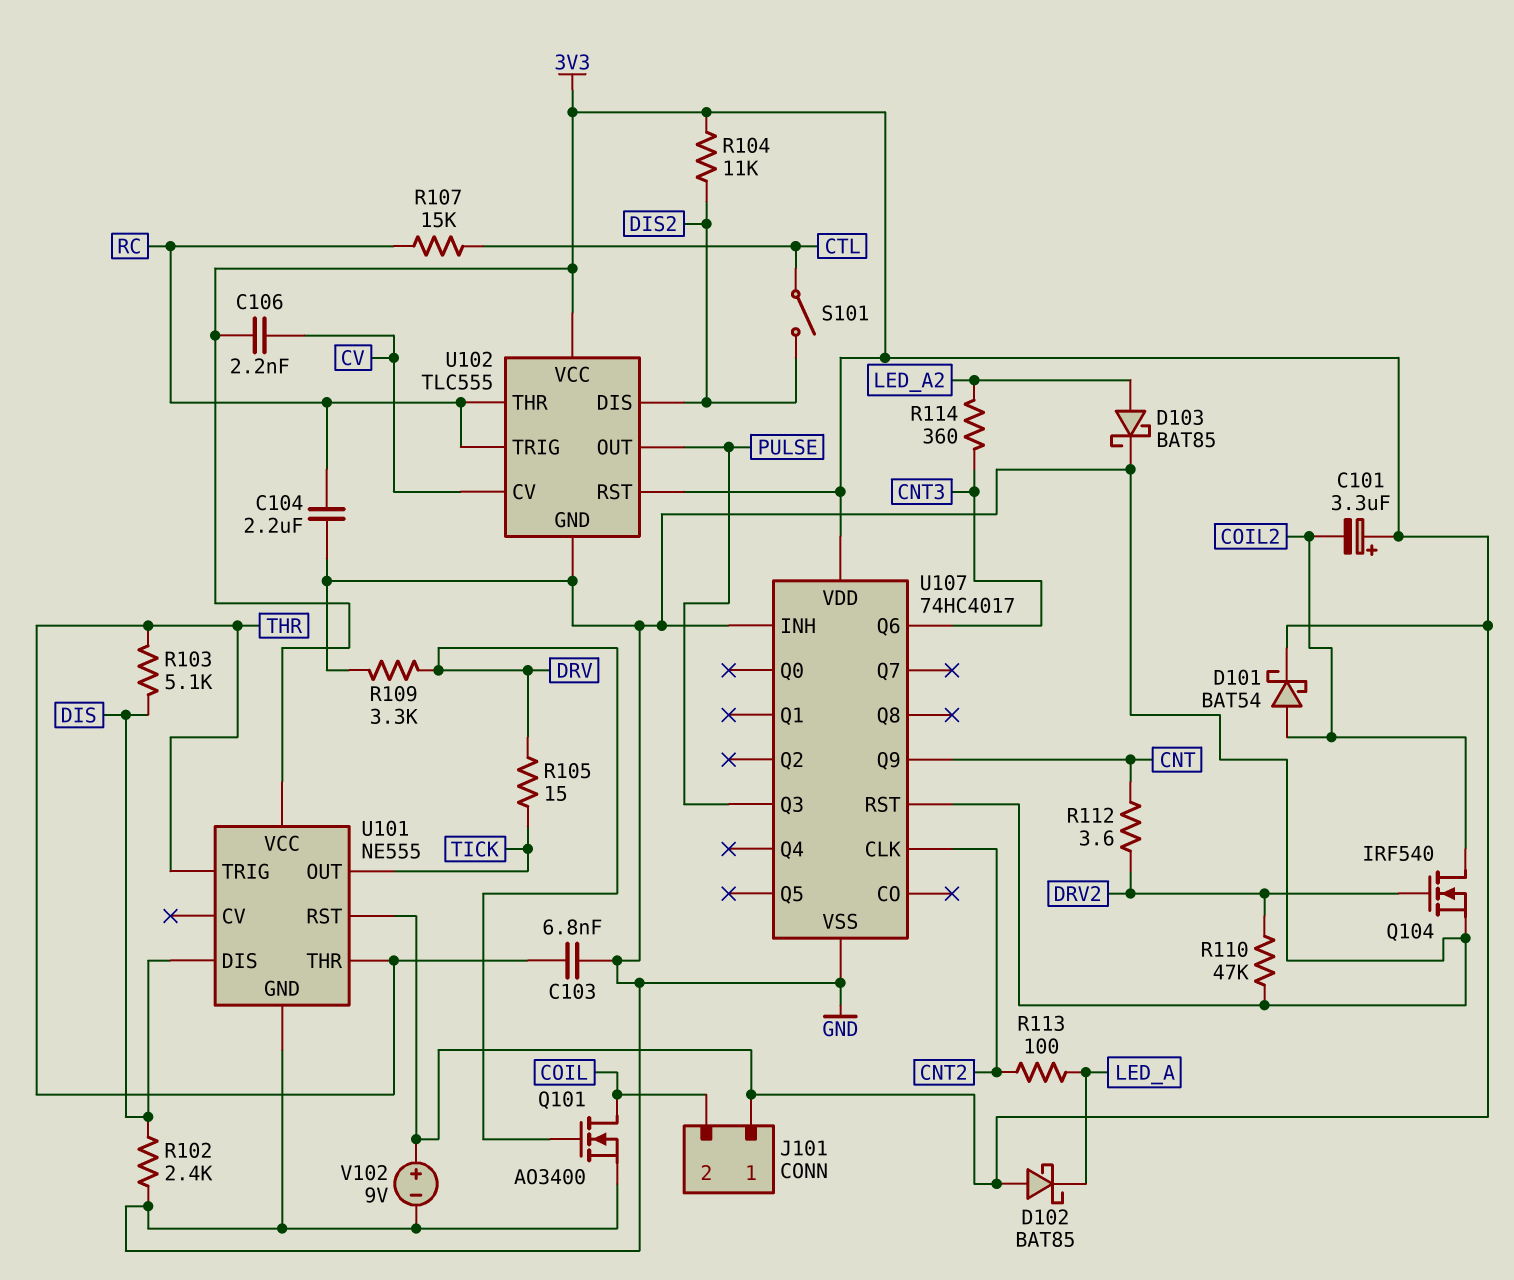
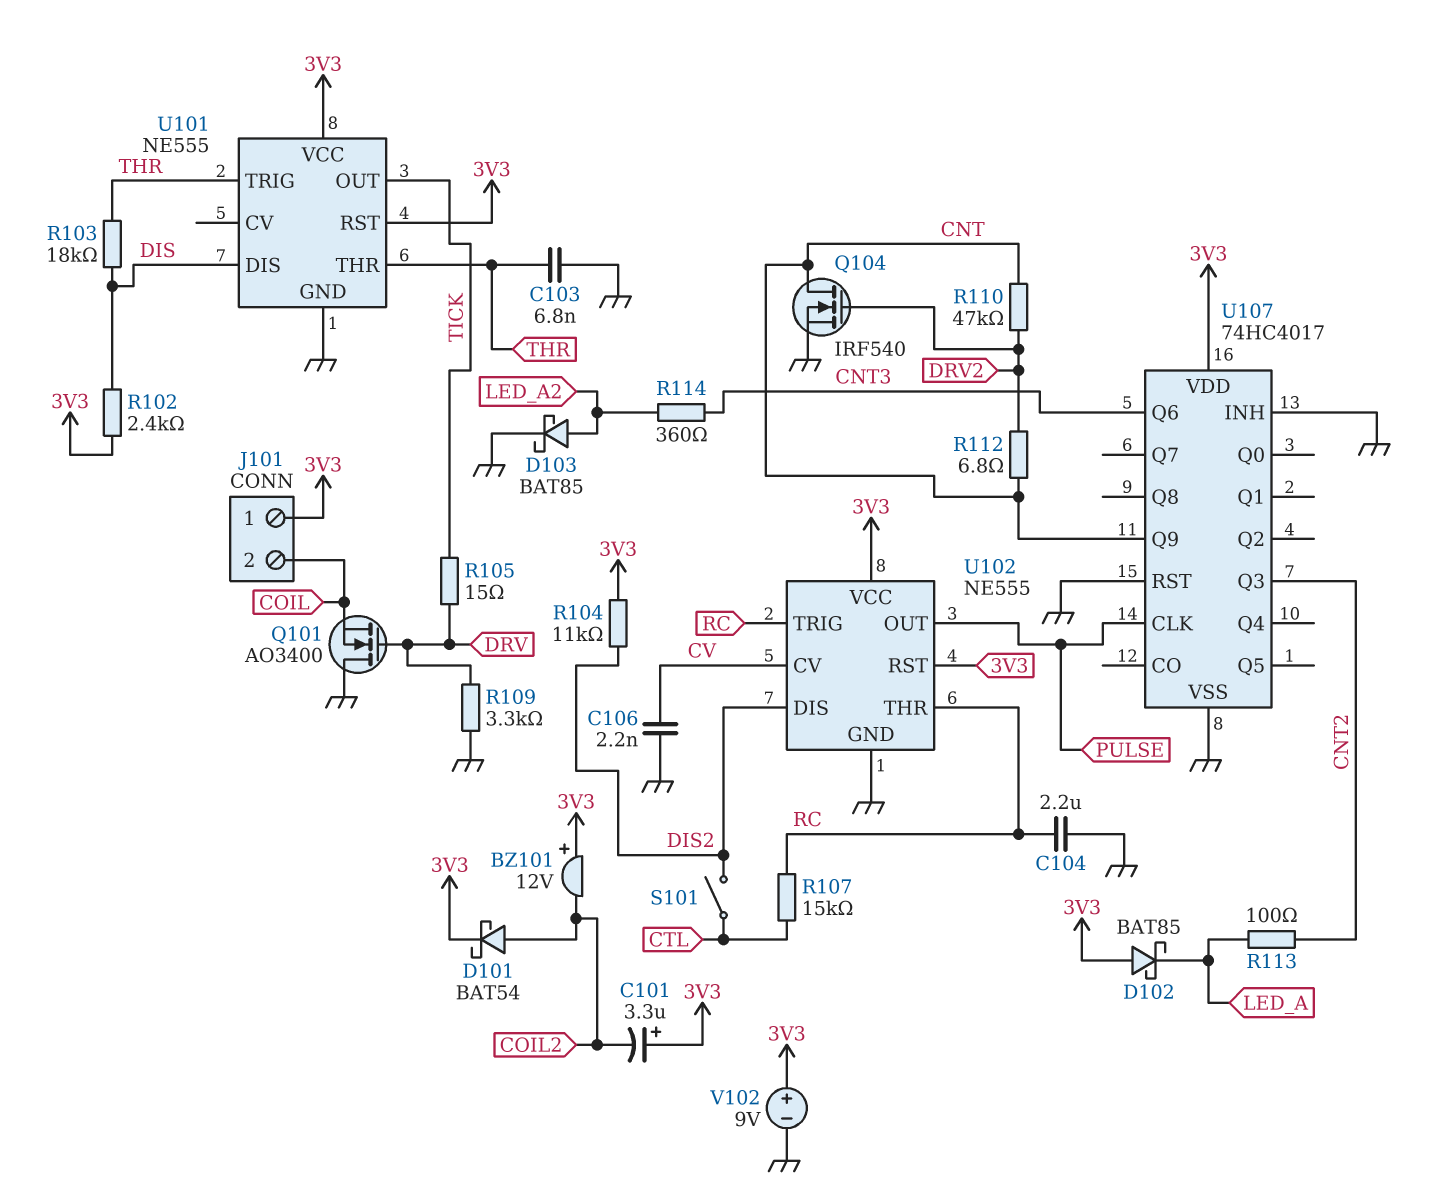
BZ101: none -> buzzer 12V (plus 3V3, minus COIL2)
C106: 2.2nF (3V3, CV) -> 2.2nF (CV, GND)
Q101: NMOS AO3400 (G DRV, D COIL, S GND) -> NMOS AO3400 (G DRV, D GND, S COIL)
Q104: NMOS IRF540 (G DRV2, D COIL2, S GND) -> NMOS IRF540 (G DRV2, D CNT, S GND)
R102: 2.4k (DIS, GND) -> 2.4k (3V3, DIS)
R103: 5.1k (DIS, THR) -> 18k (DIS, THR)
R110: 47k (DRV2, GND) -> 47k (CNT, DRV2)
R112: 3.6 (CNT, DRV2) -> 6.8 (CNT, DRV2)
U102: TLC555 -> NE555
U107 pin CLK: CNT2 -> PULSE
U107 pin Q3: PULSE -> CNT2

